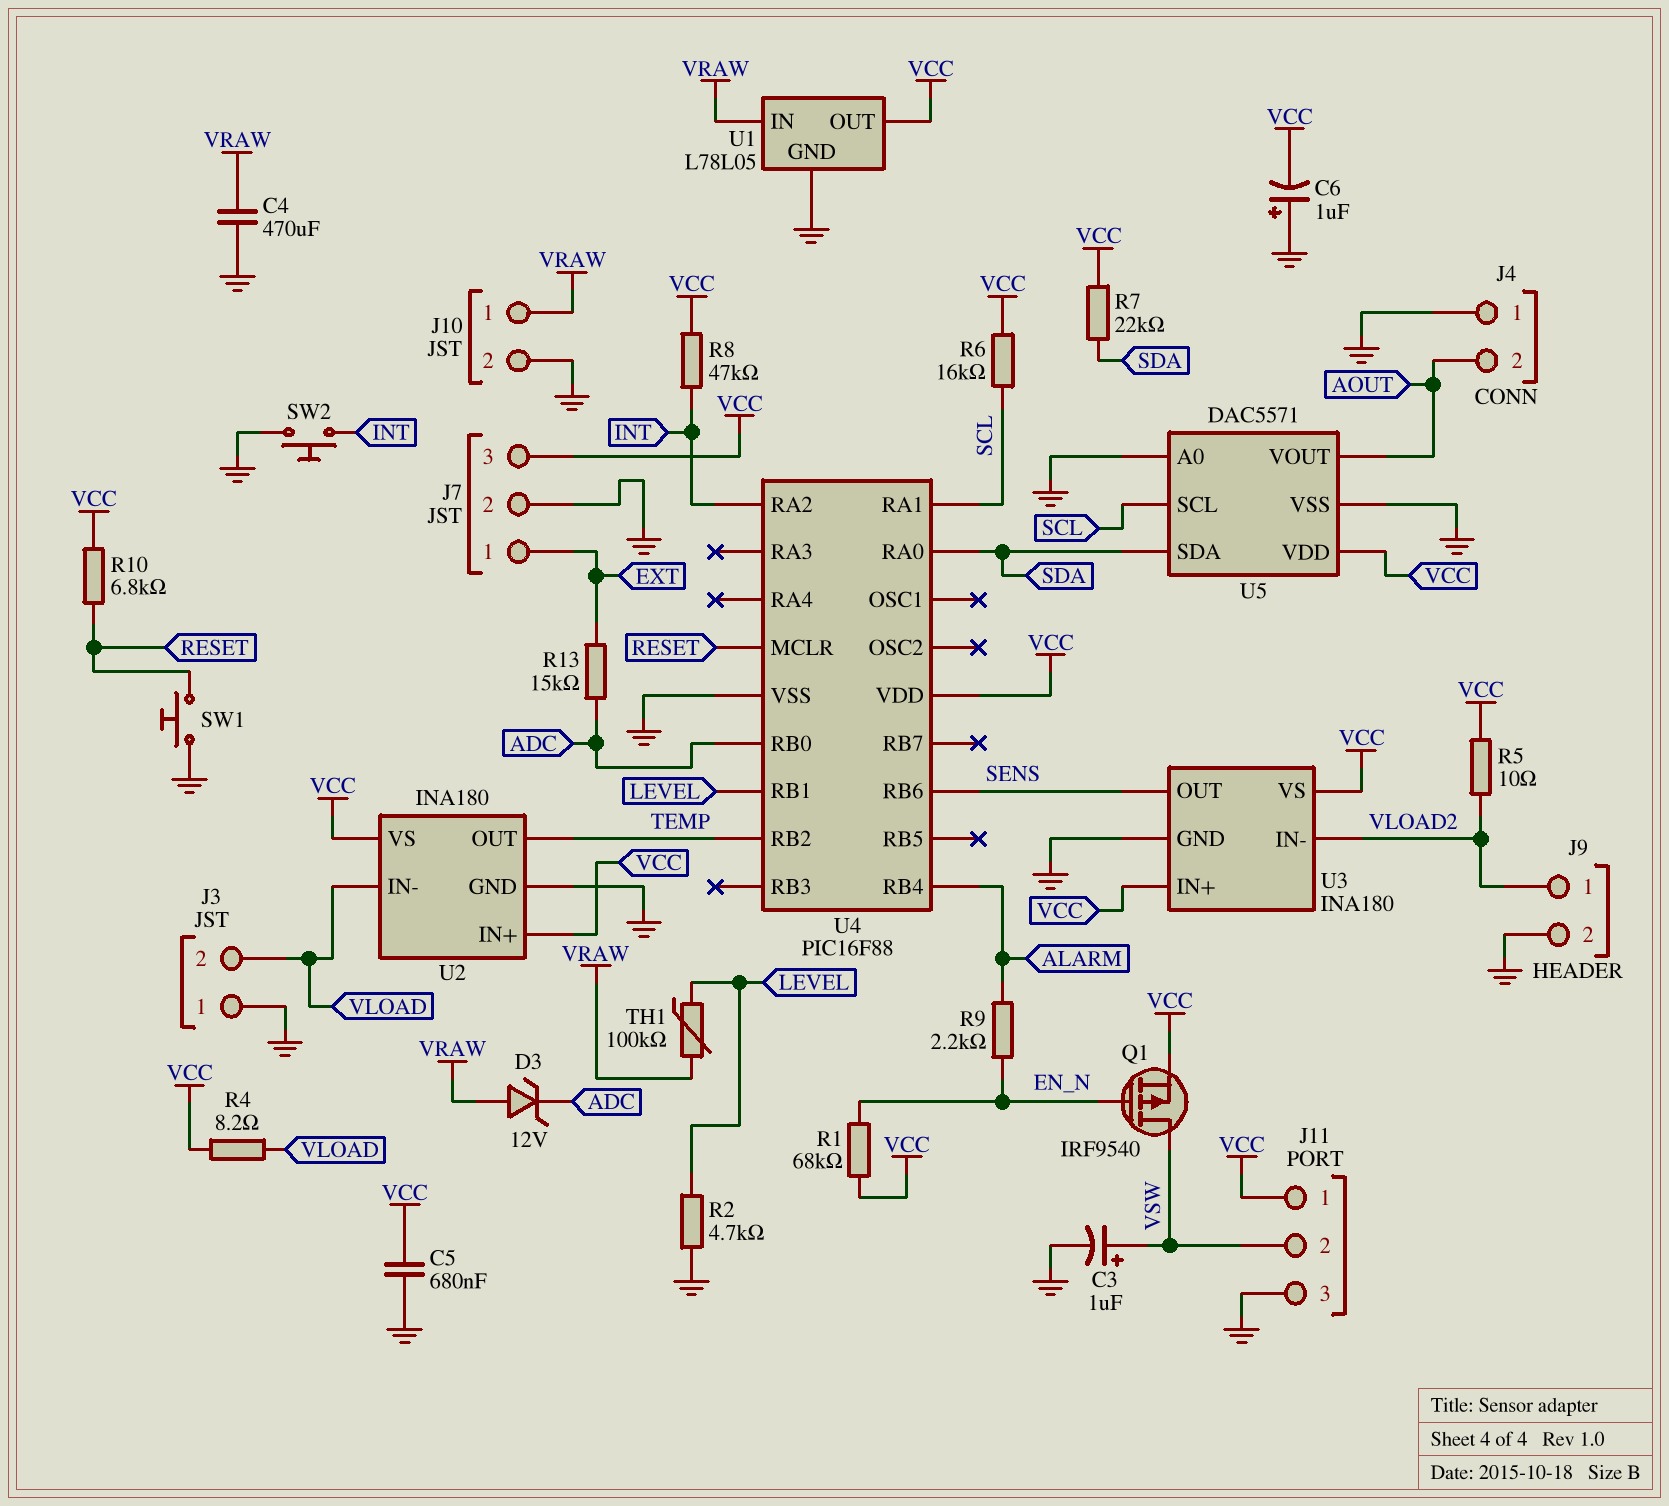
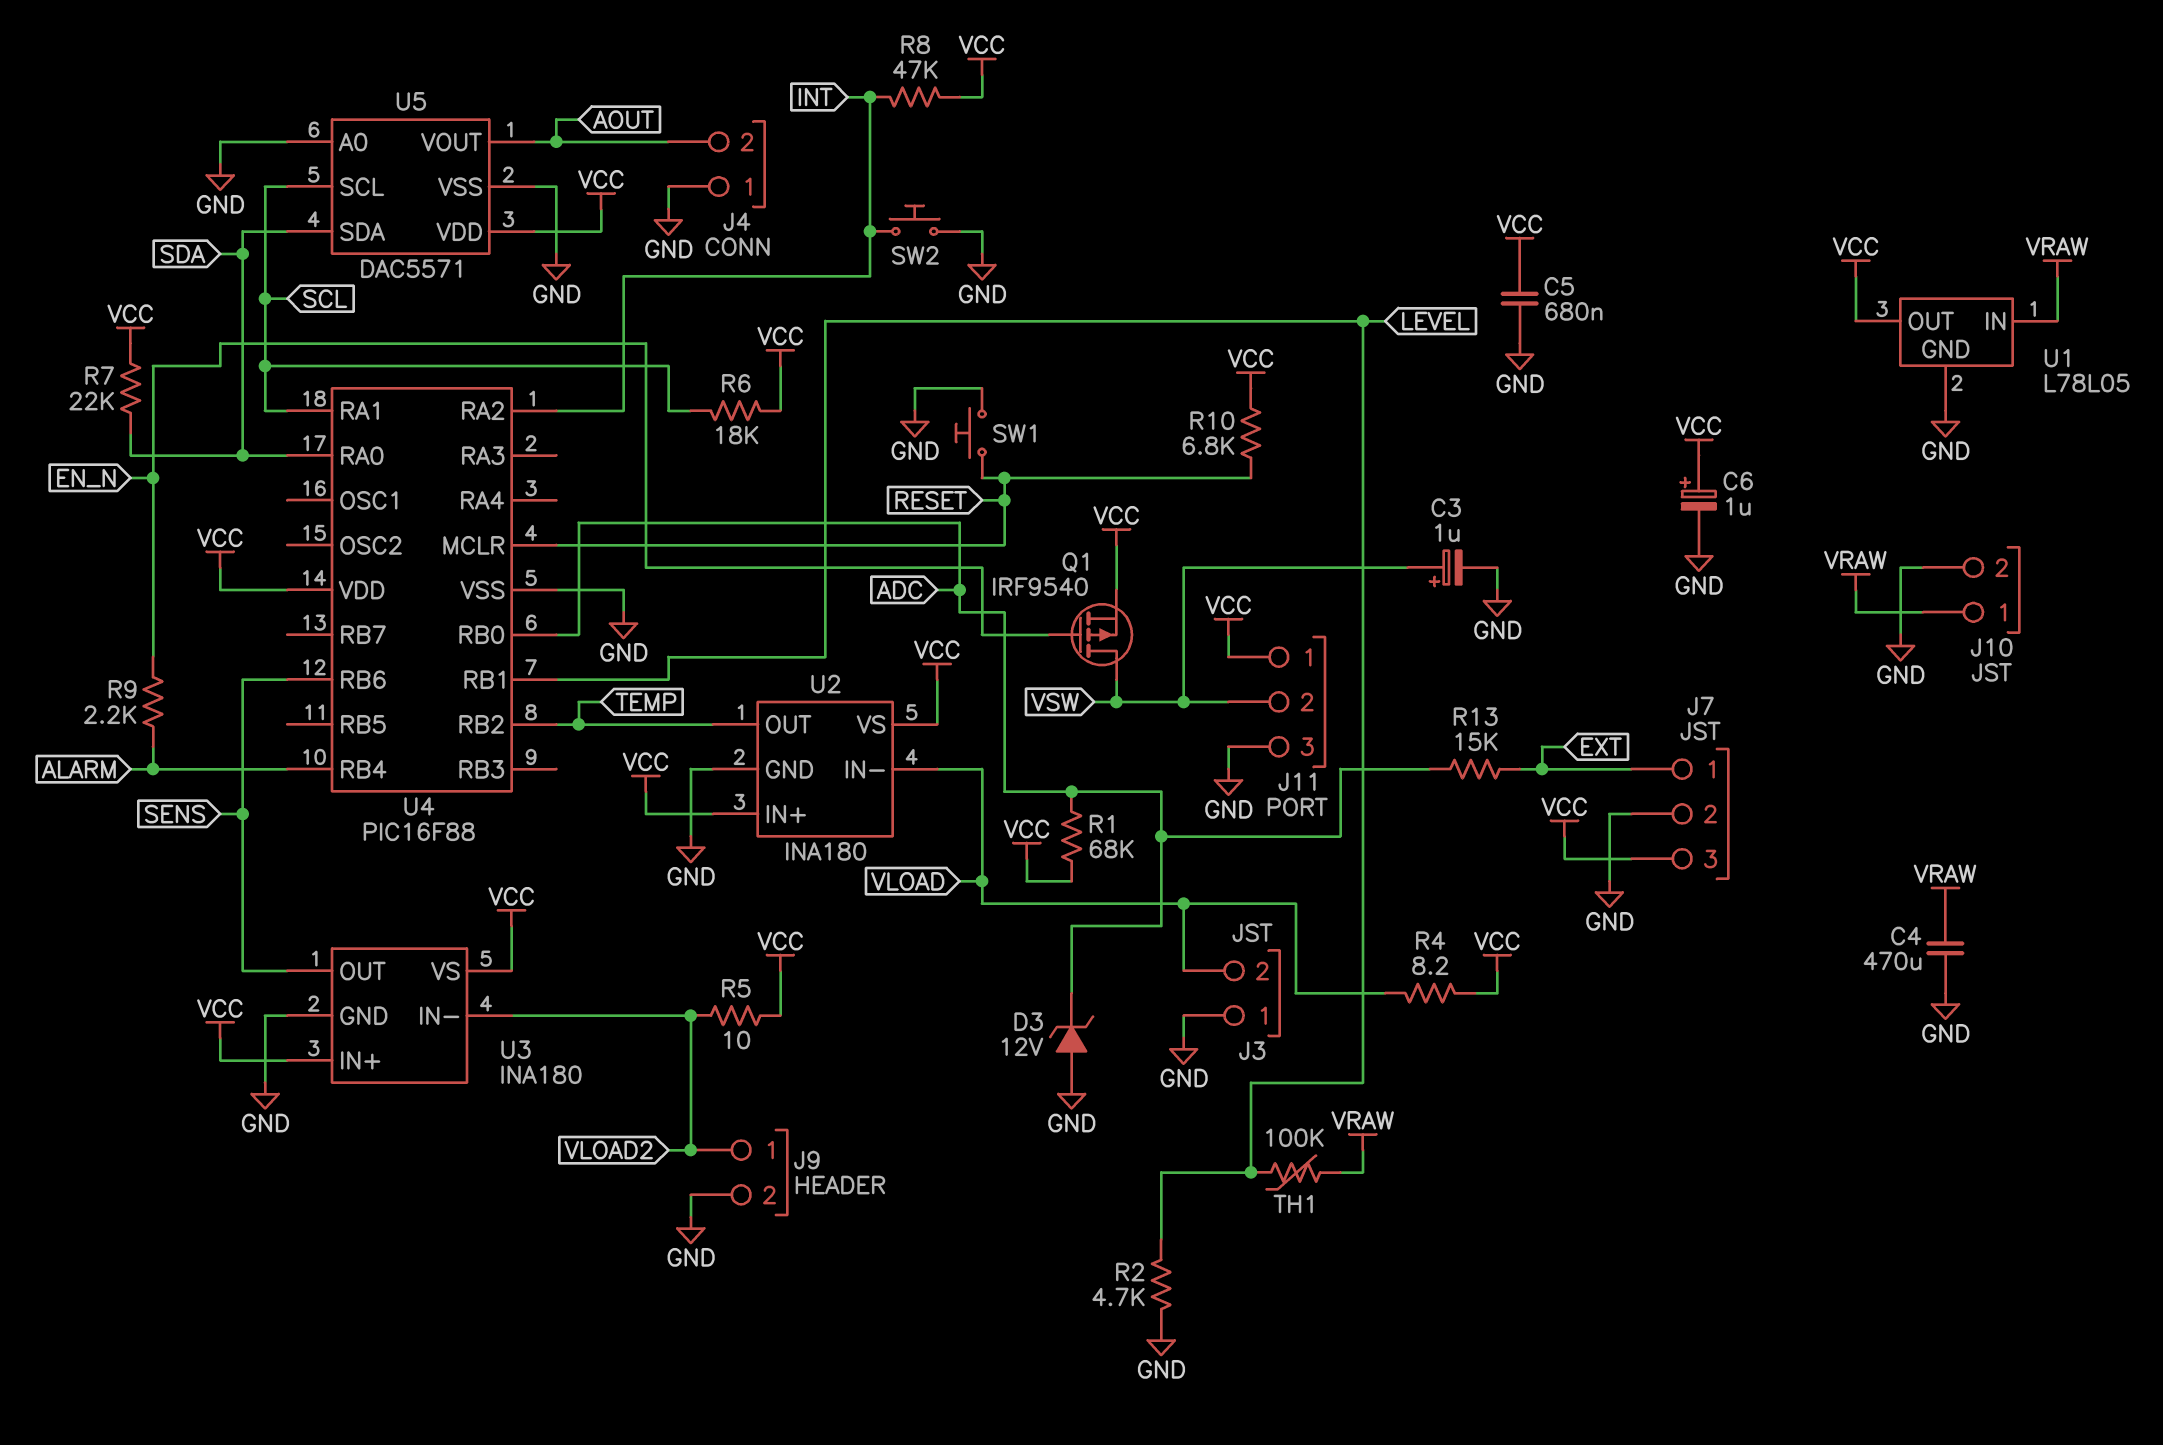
C6: 1uF (plus GND, minus VCC) -> 1uF (plus VCC, minus GND)
D3: zener 12V (A VRAW, K ADC) -> zener 12V (A GND, K ADC)
R1: 68k (EN_N, VCC) -> 68k (ADC, VCC)
R6: 16k (SCL, VCC) -> 18k (SCL, VCC)

